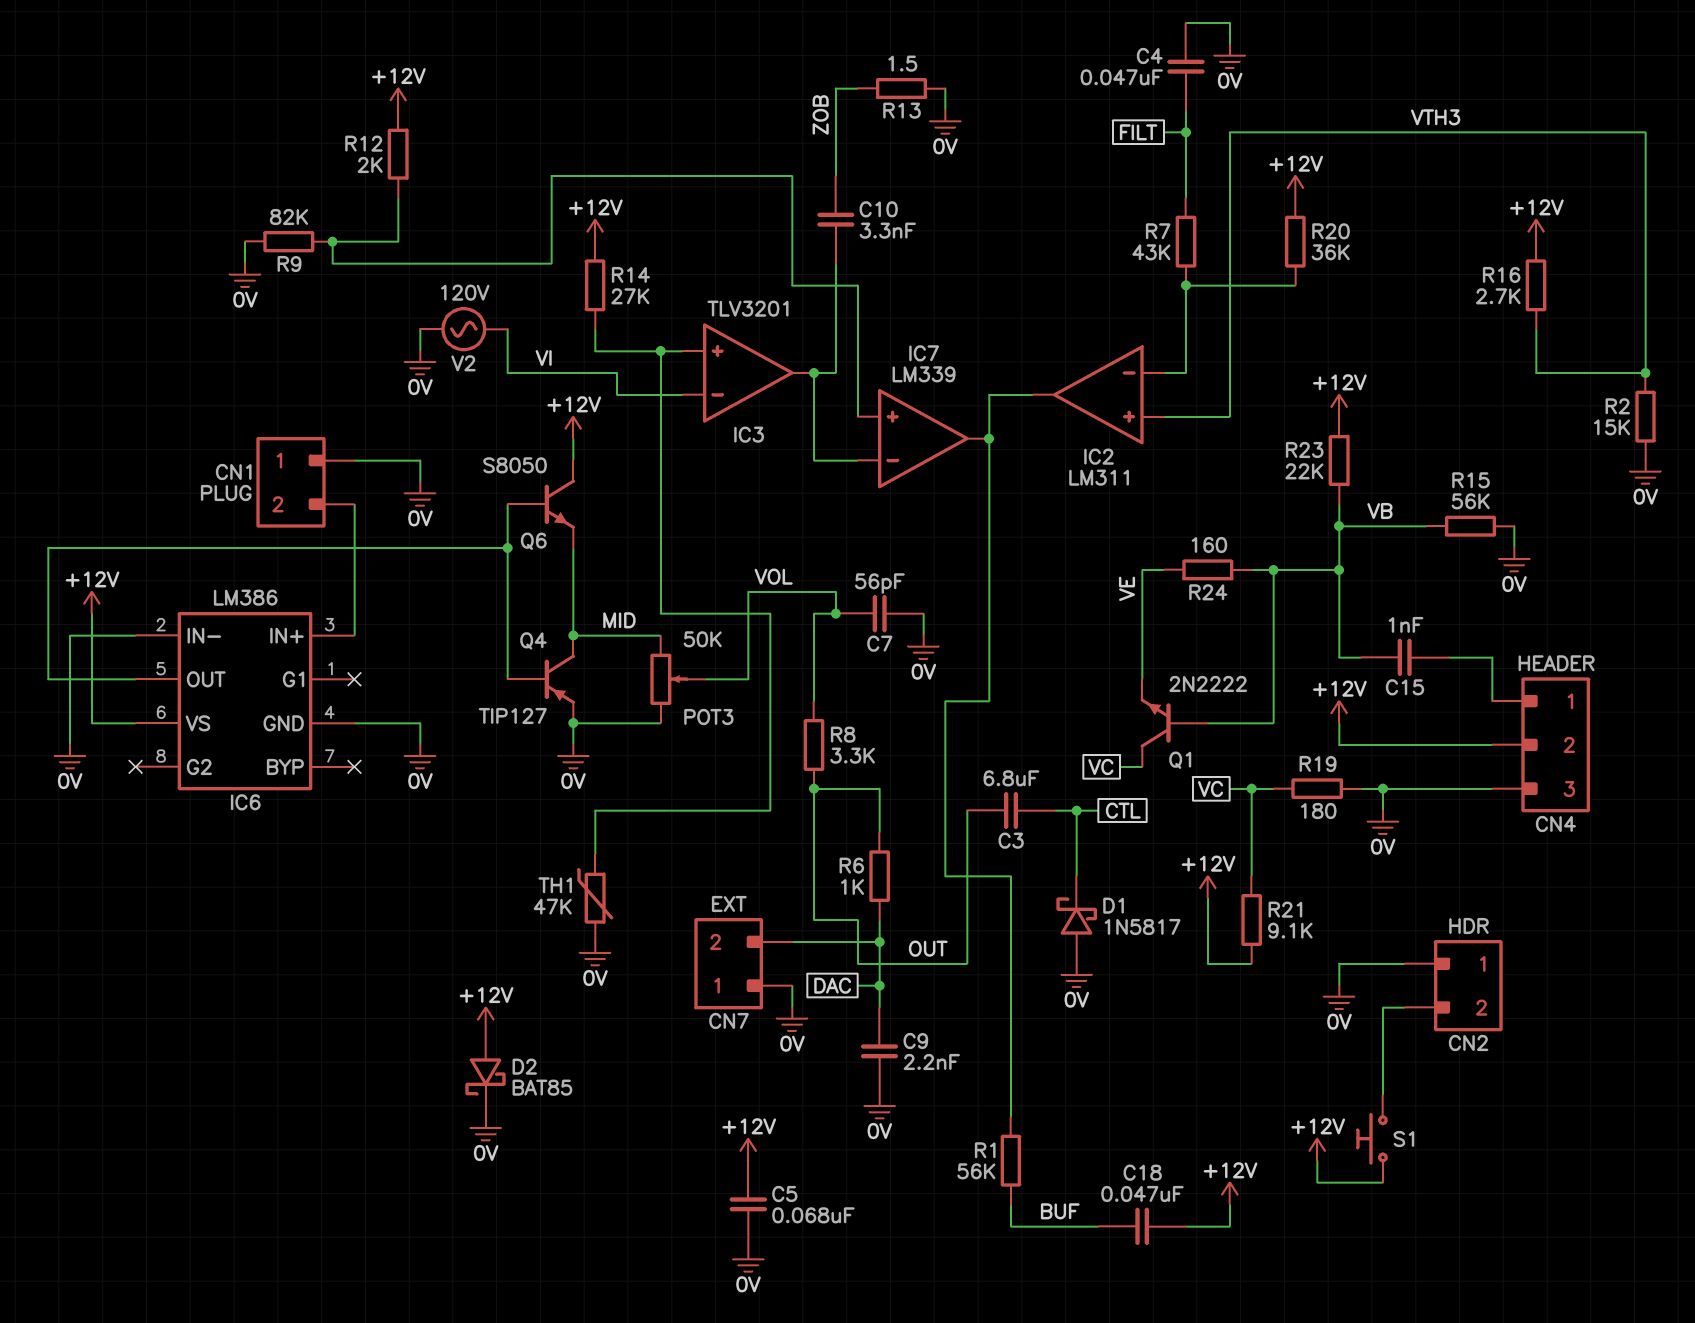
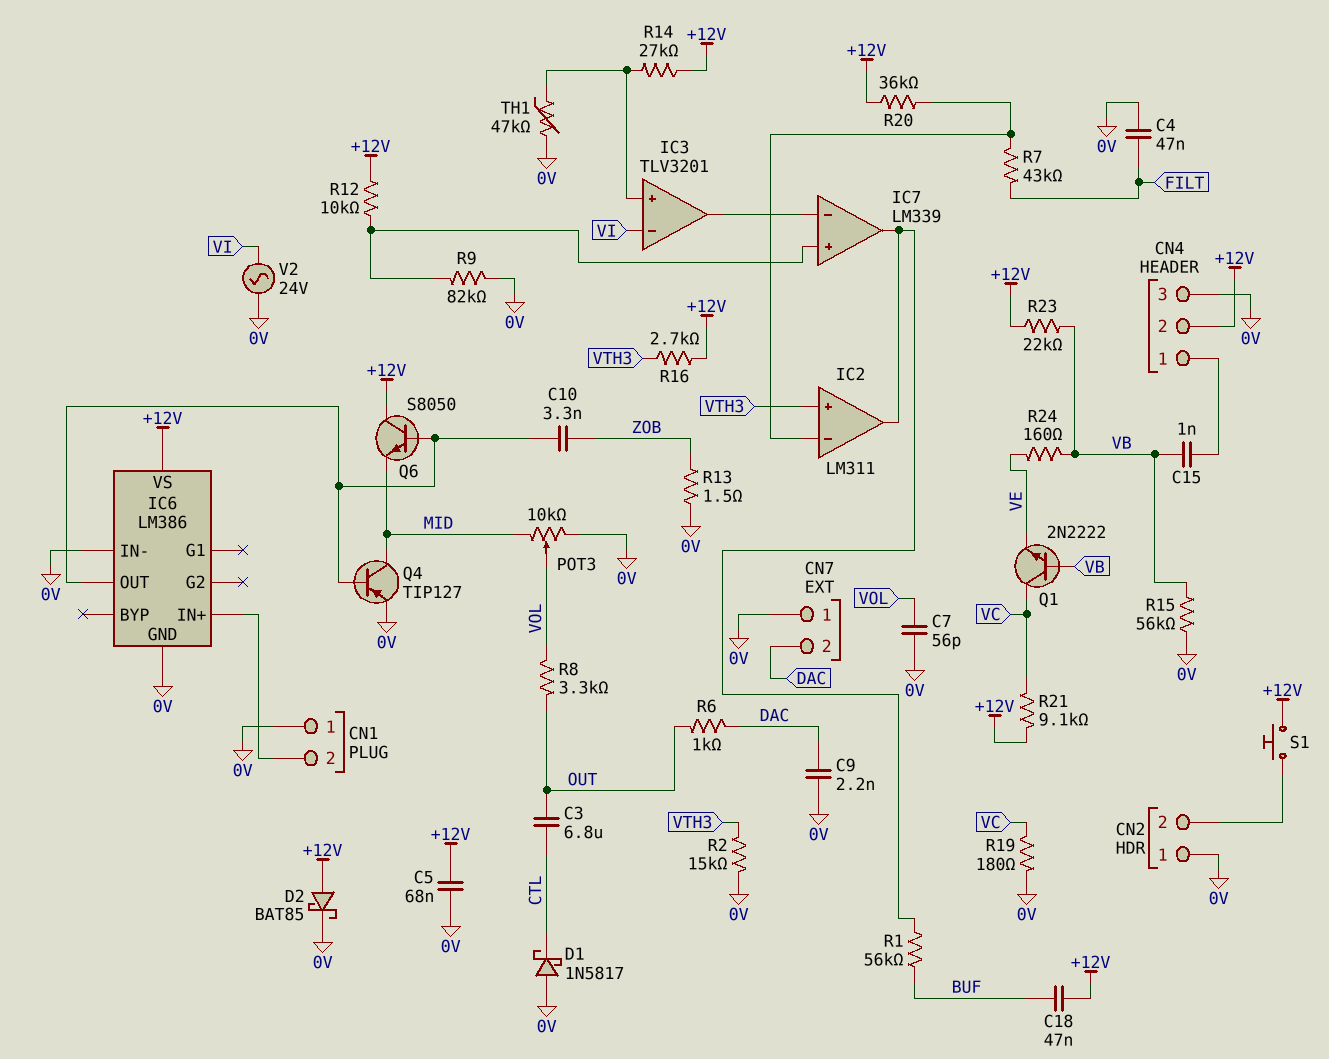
C10: 3.3nF (IC3/out, ZOB) -> 3.3nF (IC6/OUT, ZOB)
POT3: 50k (0V, MID, wiper VOL) -> 10k (0V, MID, wiper VOL)
R12: 2k (+12V, IC7/in+) -> 10k (+12V, IC7/in+)
V2: AC 120V (0V, VI) -> AC 24V (0V, VI)

